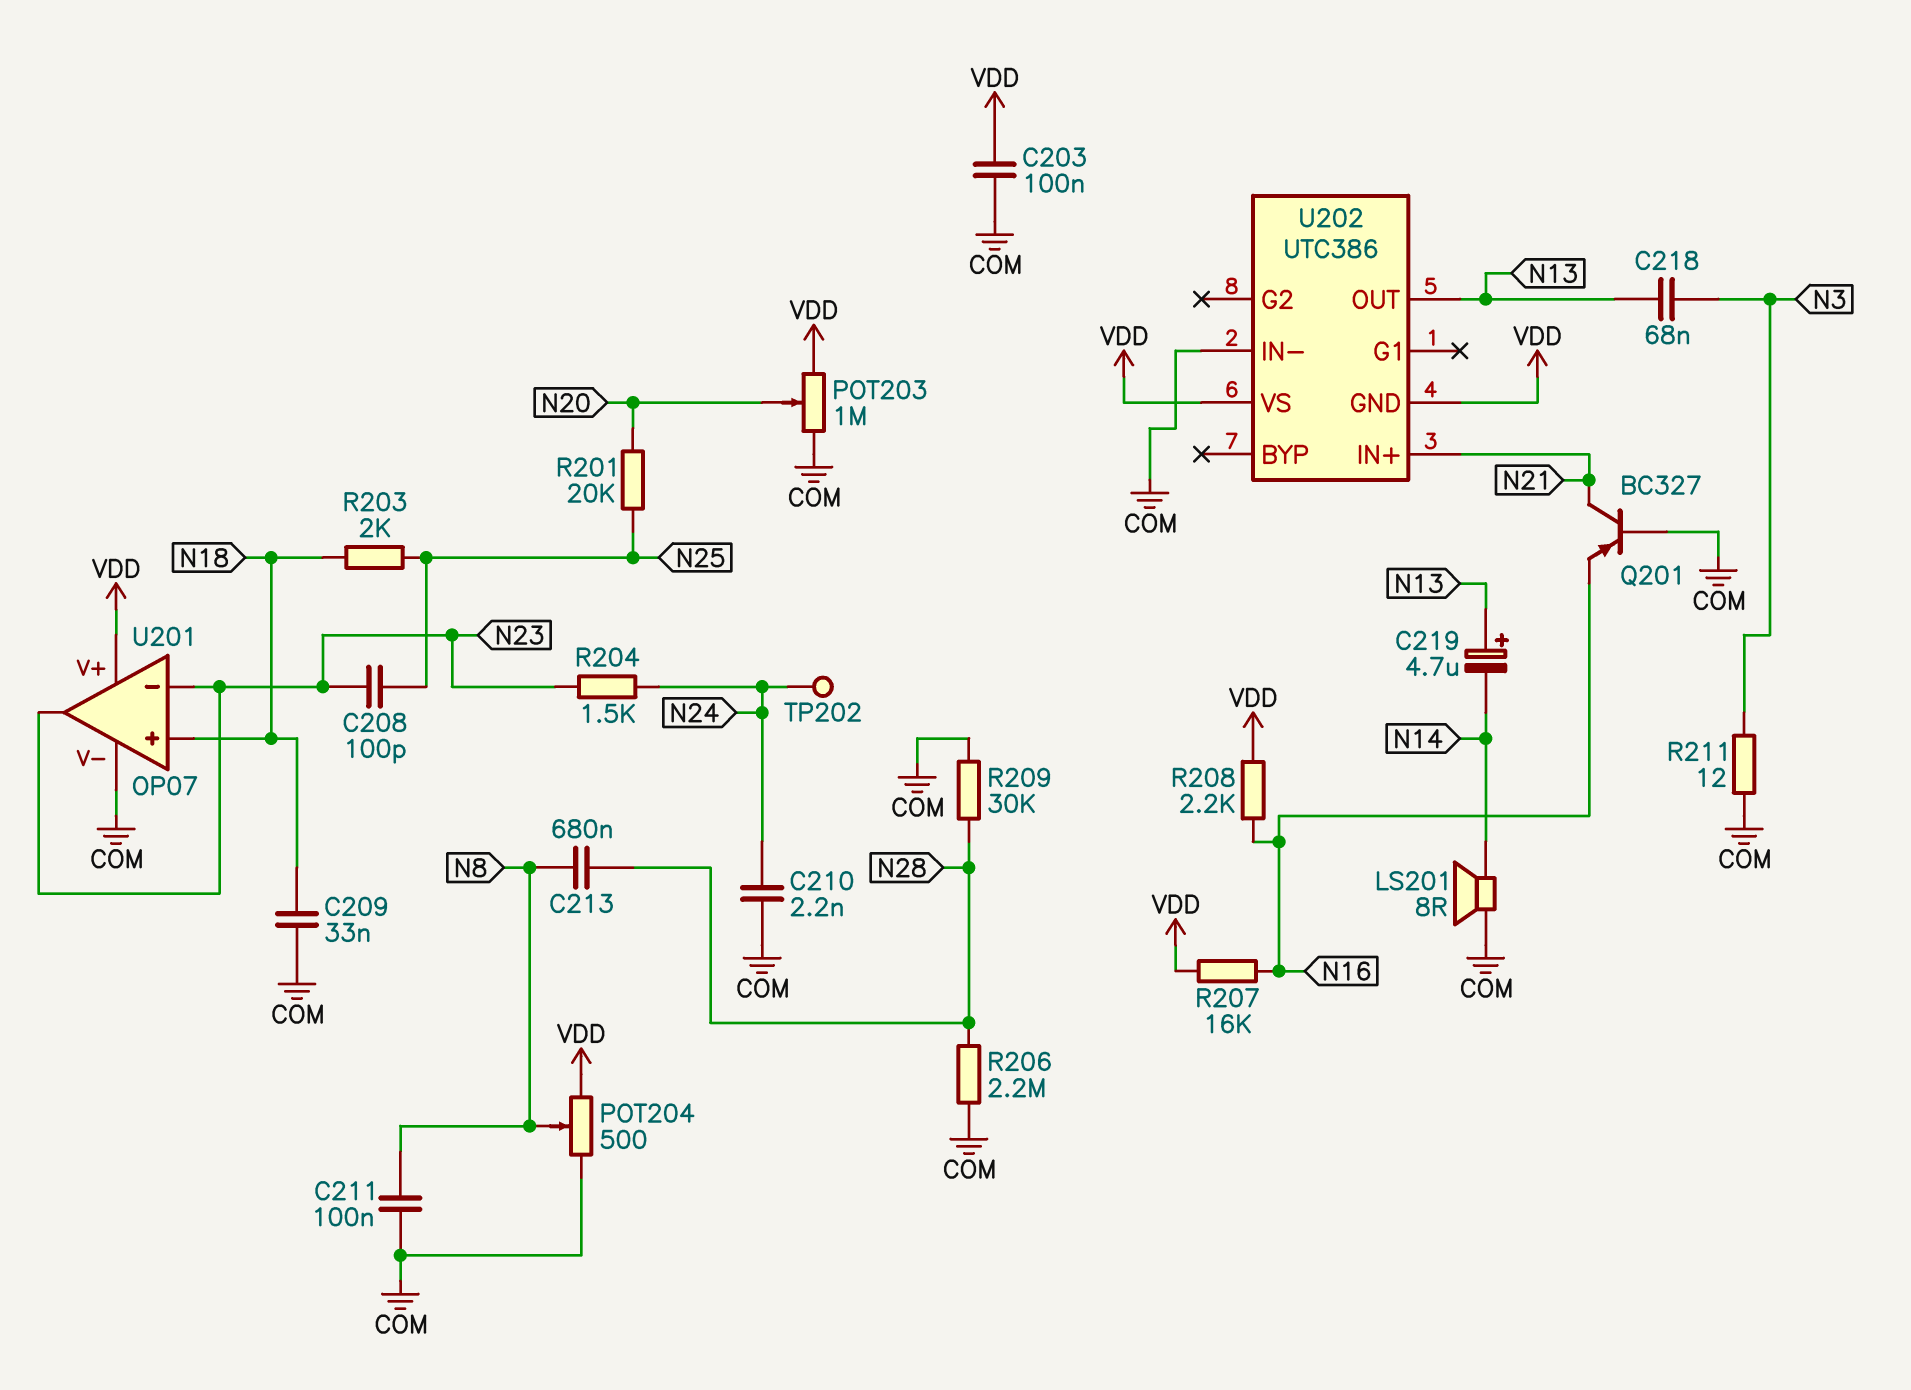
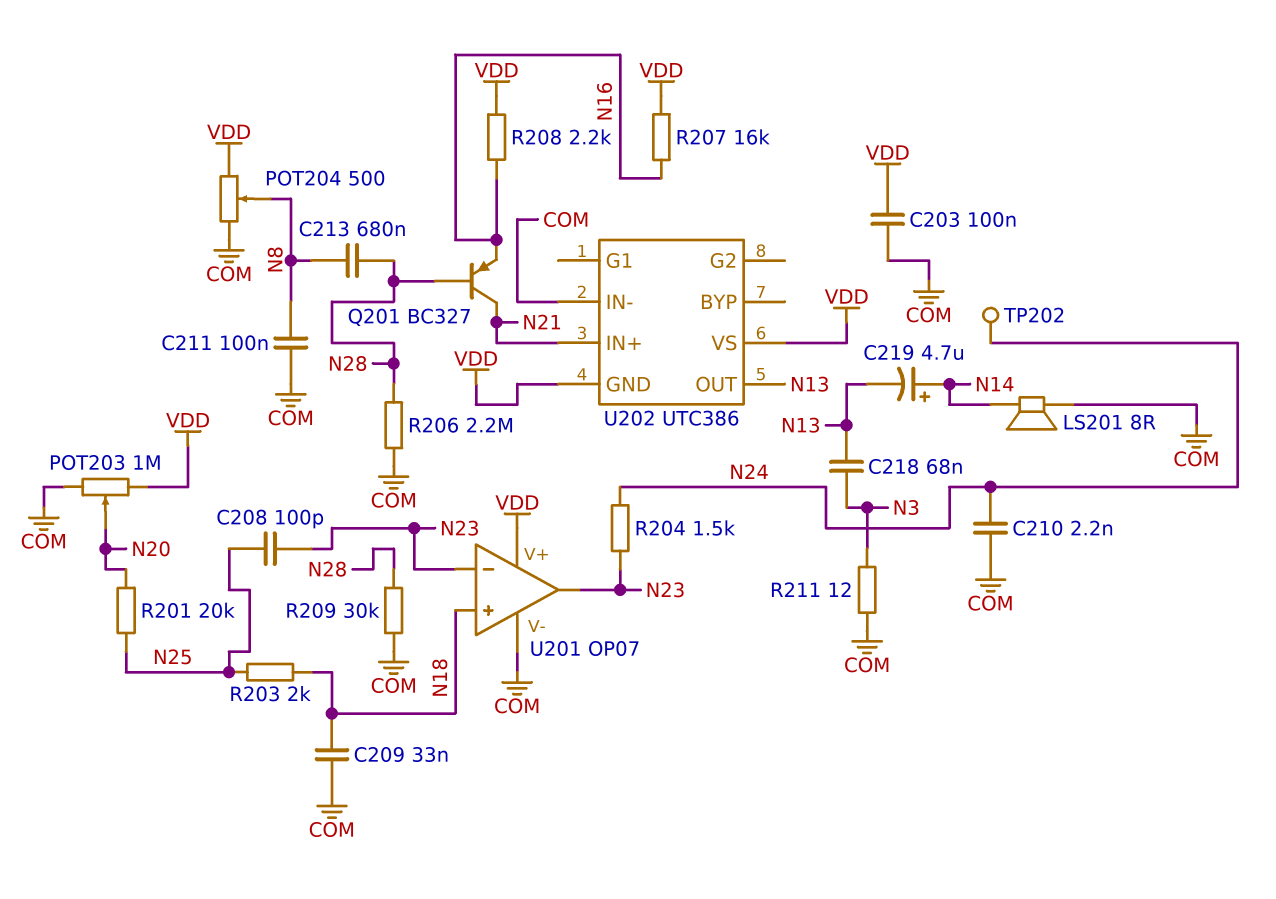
C219: 4.7uF (plus N13, minus N14) -> 4.7uF (plus N14, minus N13)
Q201: PNP BC327 (B COM, C N21, E N16) -> PNP BC327 (B N28, C N21, E N16)

